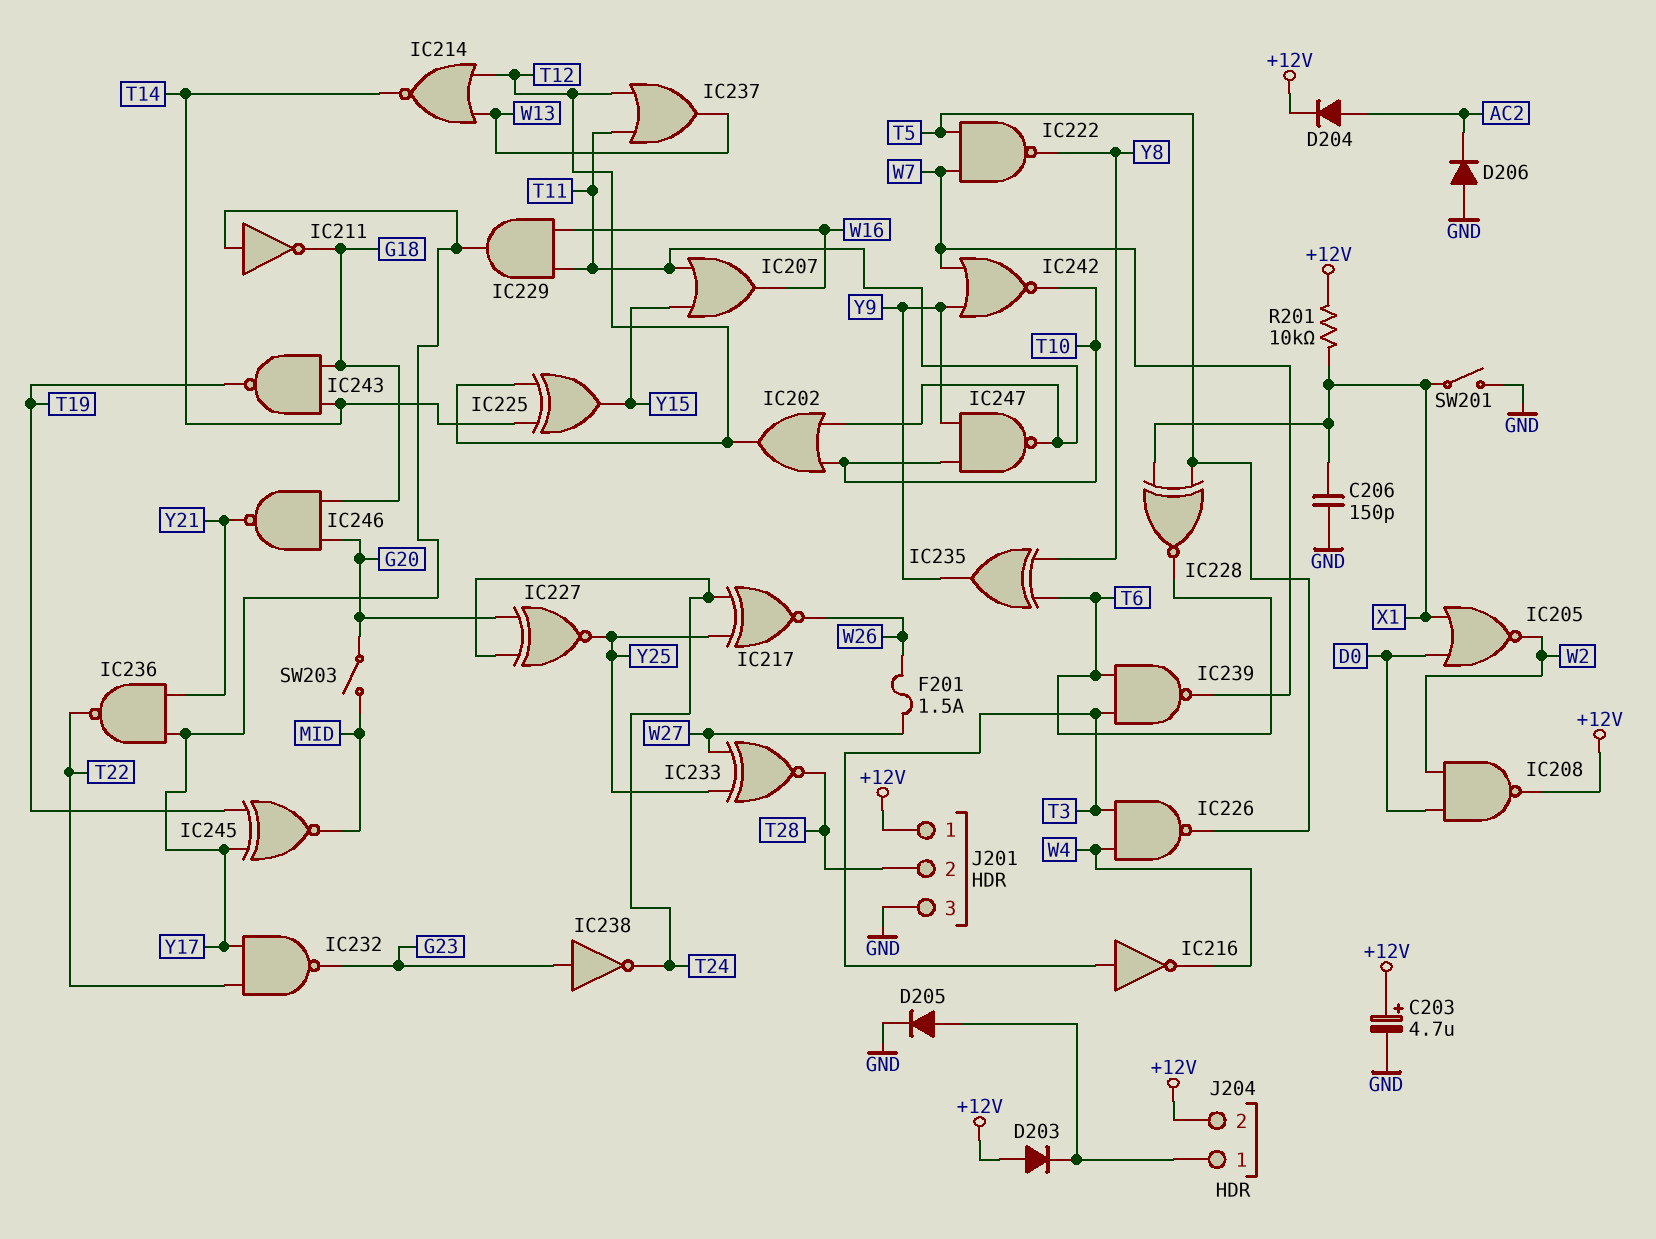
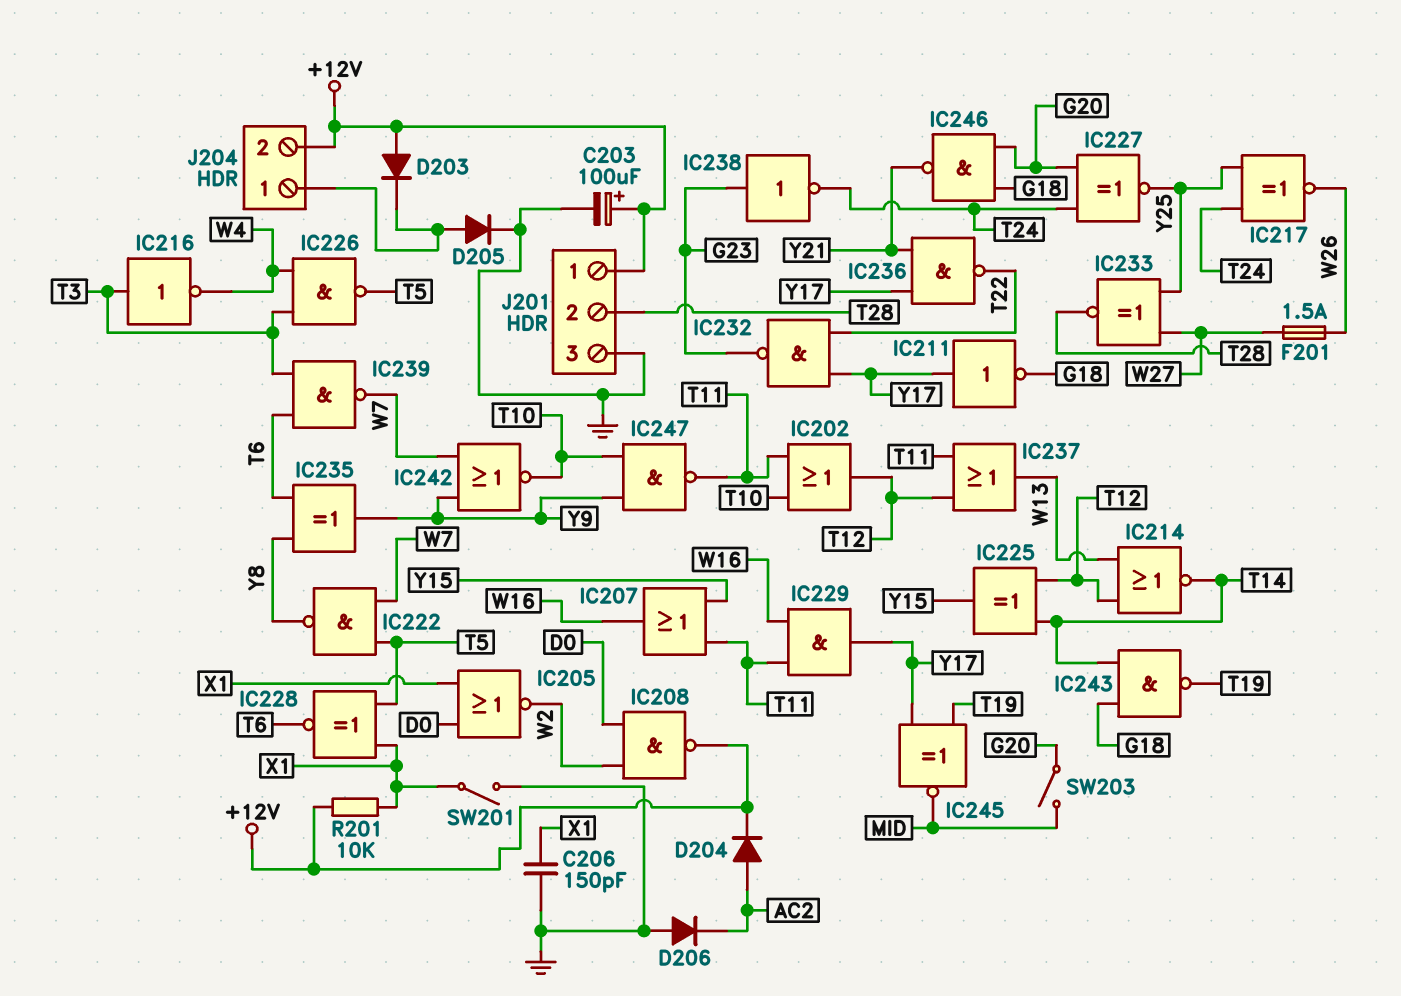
C203: 4.7uF (plus +12V, minus GND) -> 100uF (plus +12V, minus GND)

